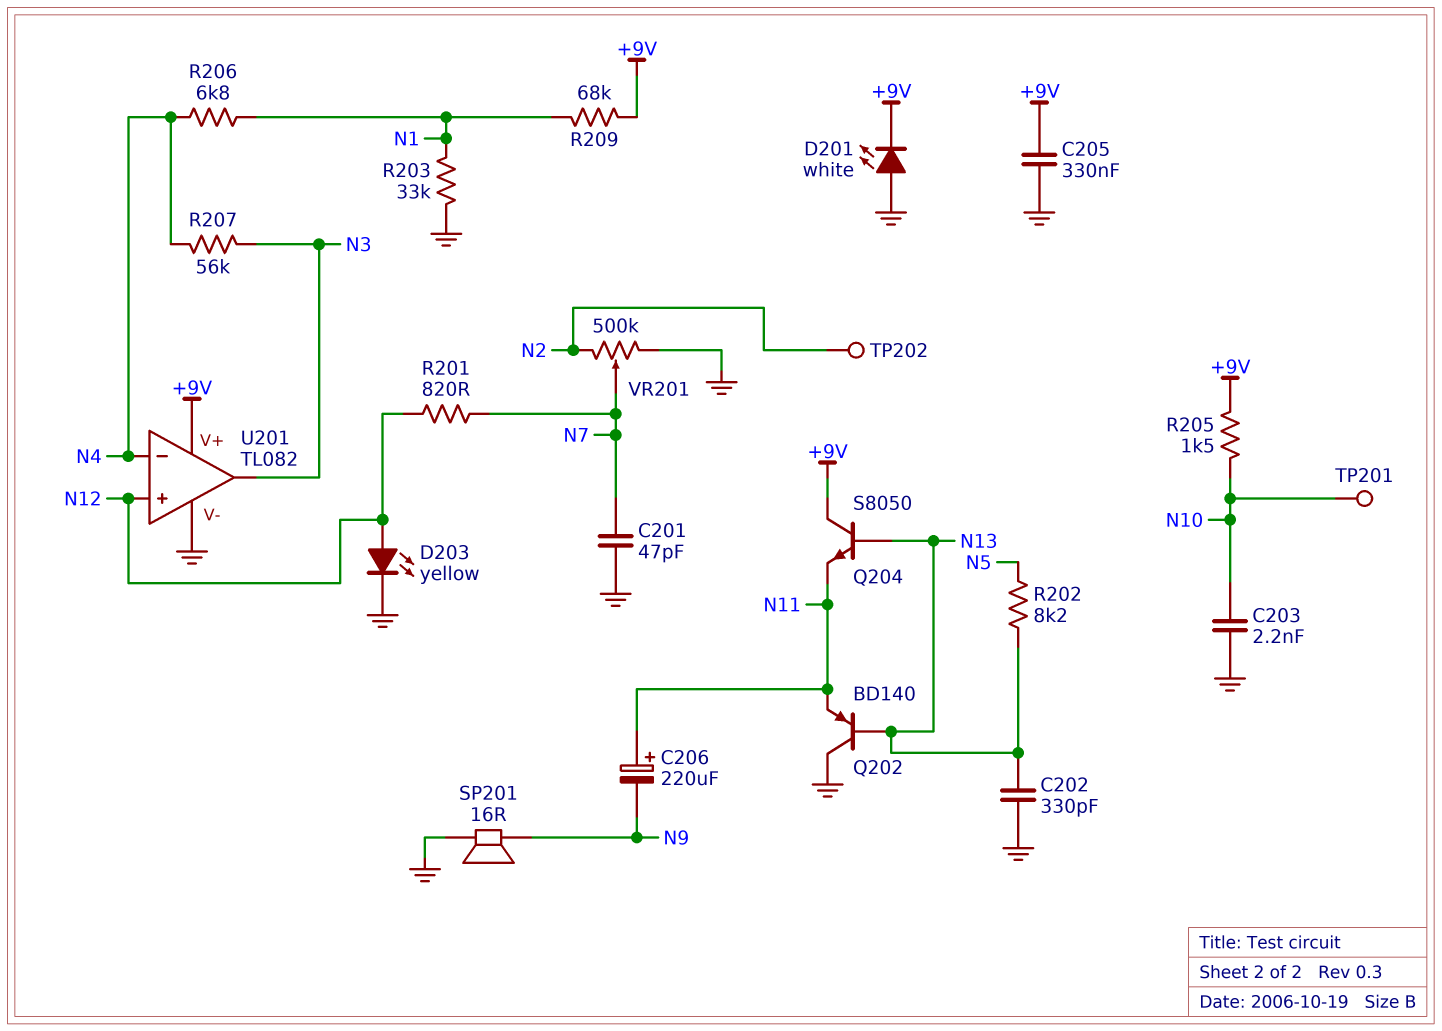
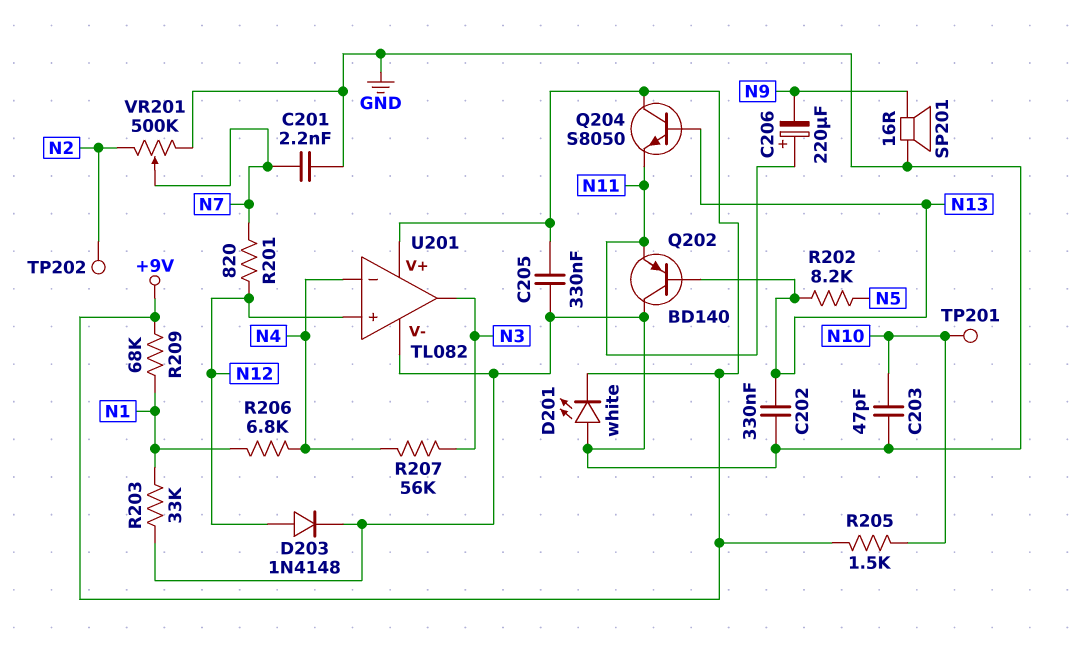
C201: 47pF (GND, N7) -> 2.2nF (GND, N7)
C202: 330pF (GND, N13) -> 330nF (GND, N13)
C203: 2.2nF (GND, N10) -> 47pF (GND, N10)
D203: LED yellow (A N12, K GND) -> diode 1N4148 (A N12, K GND)

